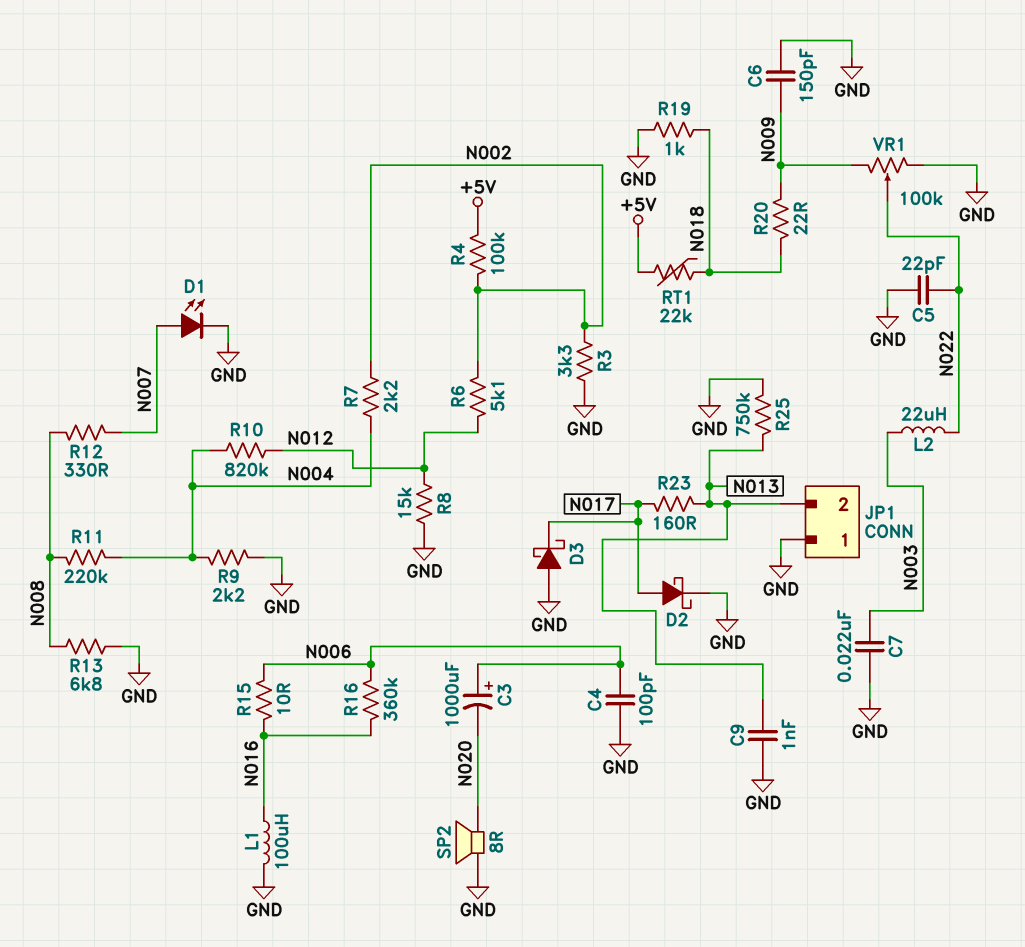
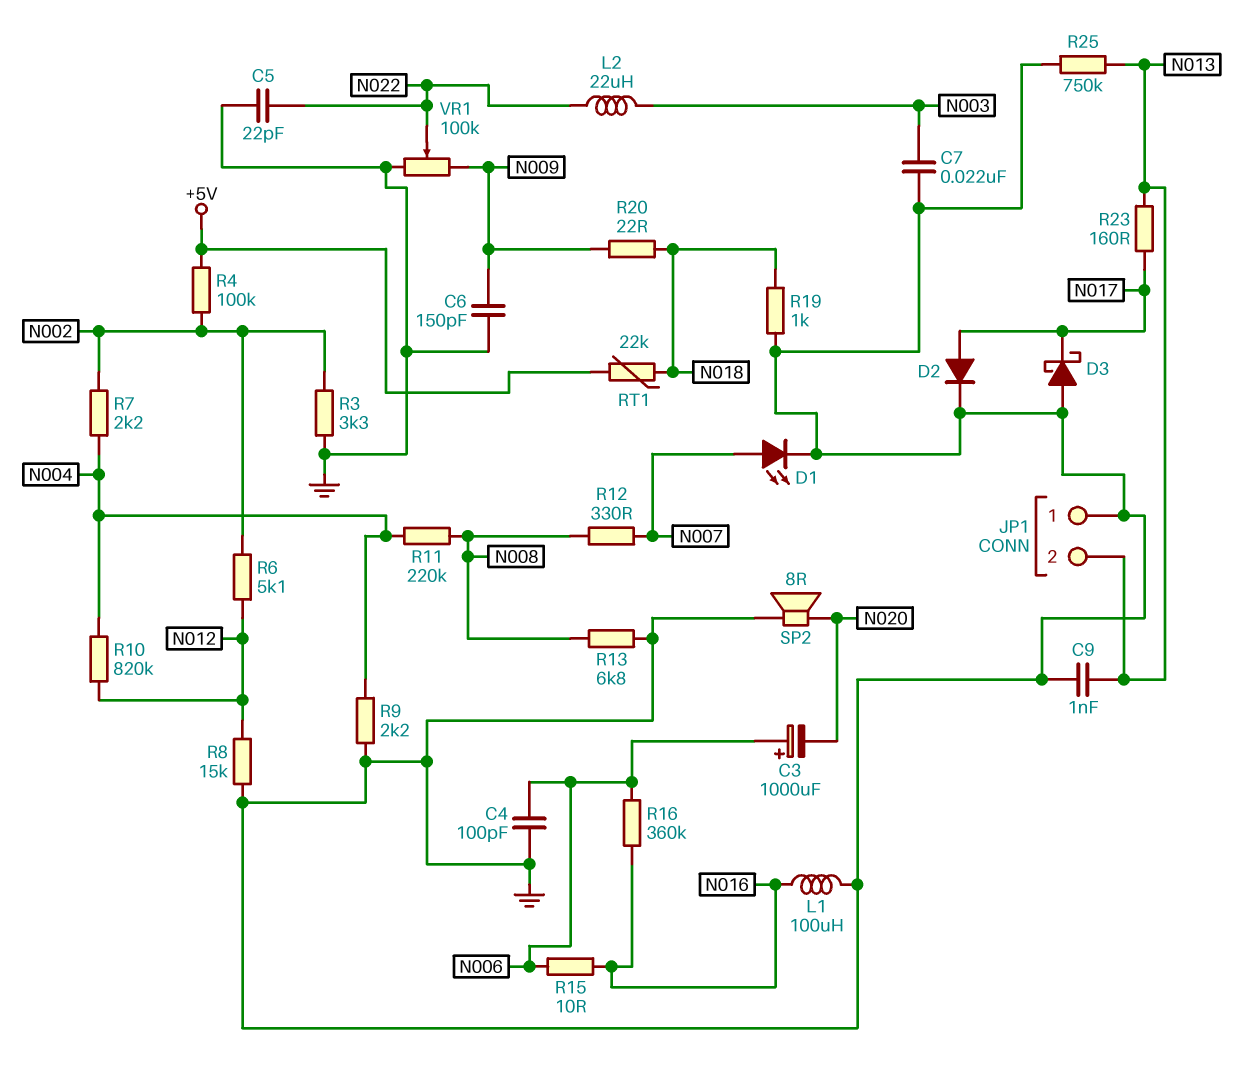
D2: schottky (A N017, K GND) -> diode (A N017, K GND)

